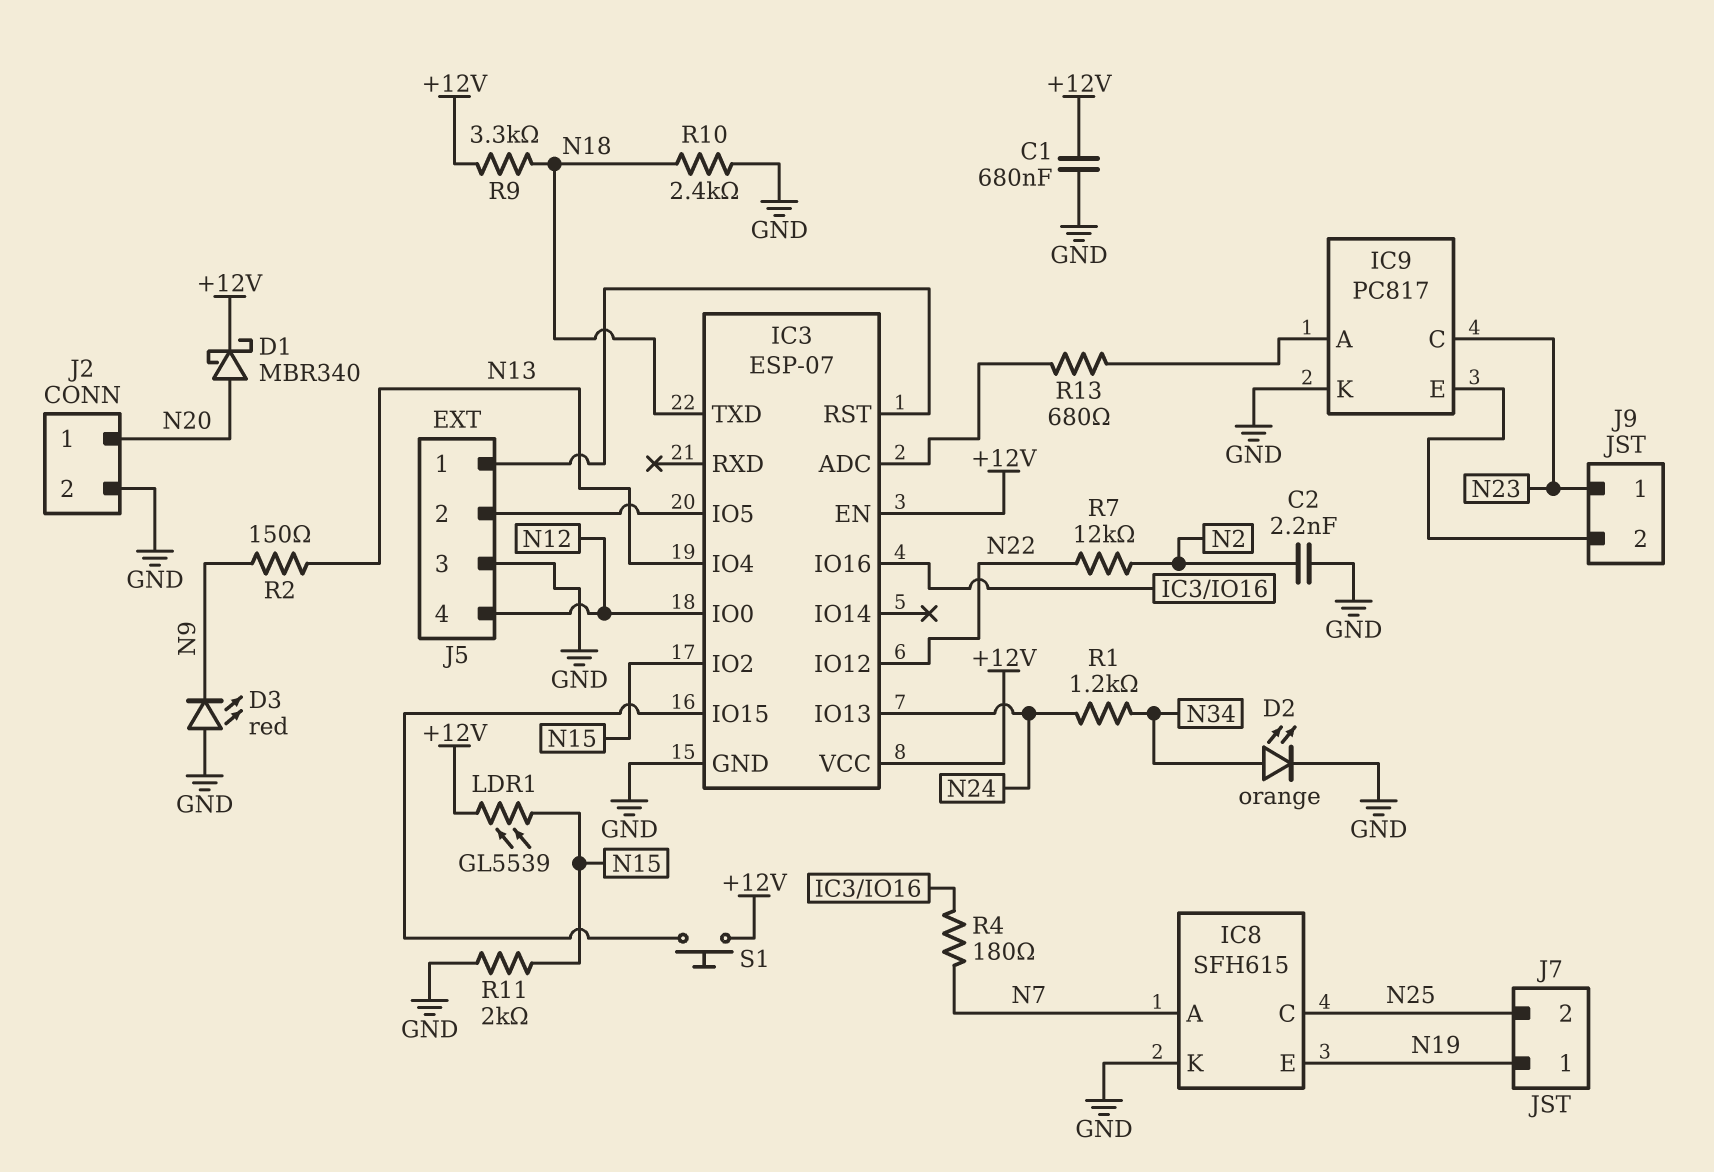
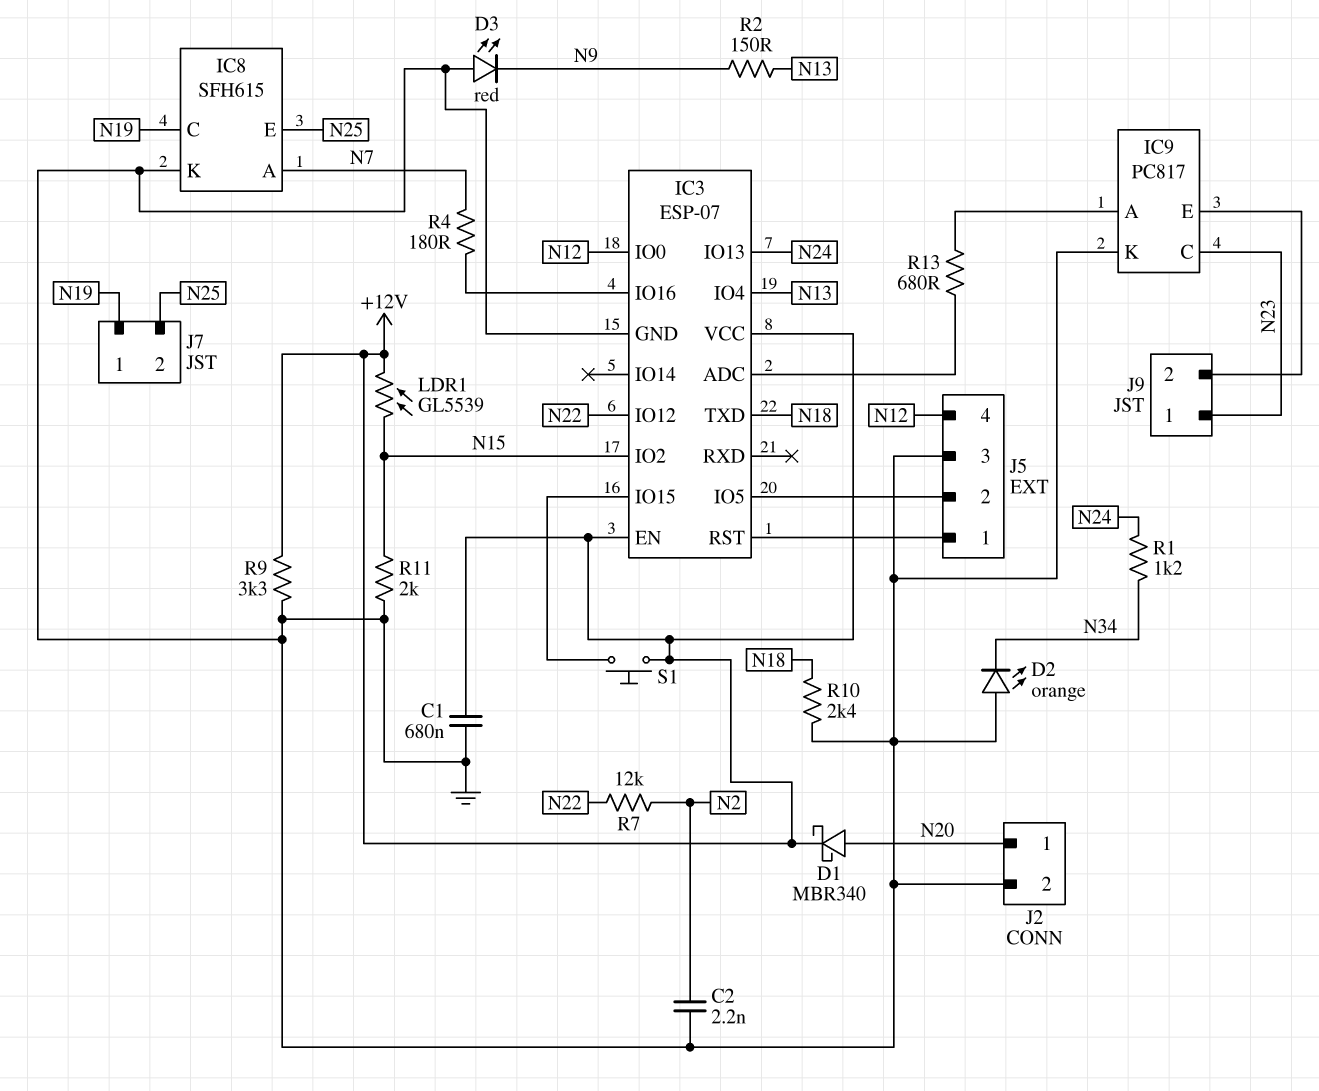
D2: LED orange (A N34, K GND) -> LED orange (A GND, K N34)
IC8 pin C: N25 -> N19
IC8 pin E: N19 -> N25
R9: 3.3k (+12V, N18) -> 3.3k (+12V, GND)

